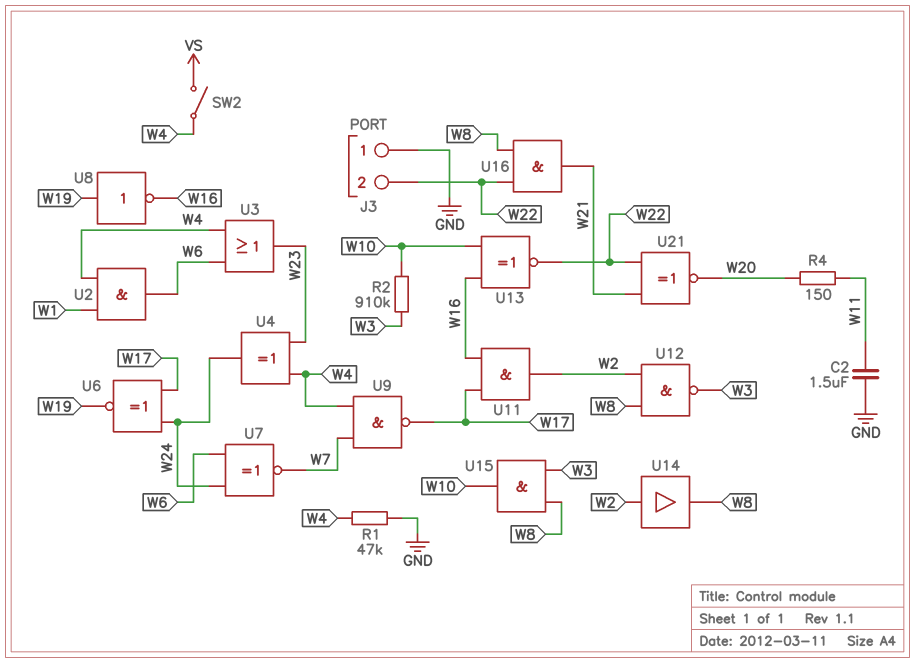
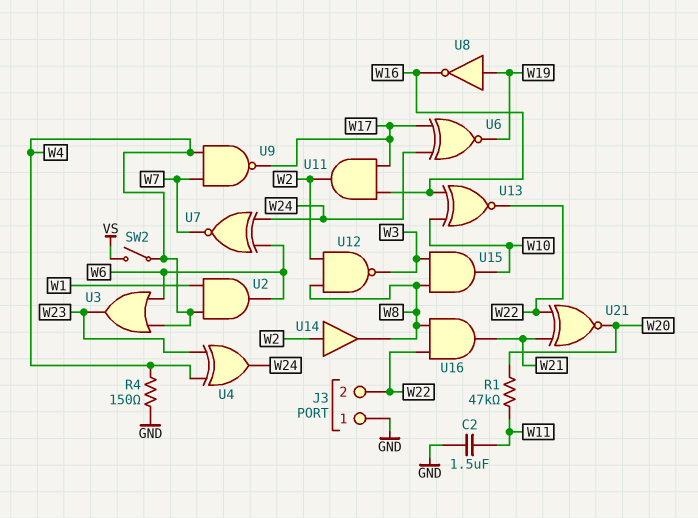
R1: 47k (GND, W4) -> 47k (W11, W20)
R2: 910k (W3, W10) -> none
R4: 150 (W11, W20) -> 150 (GND, W4)

